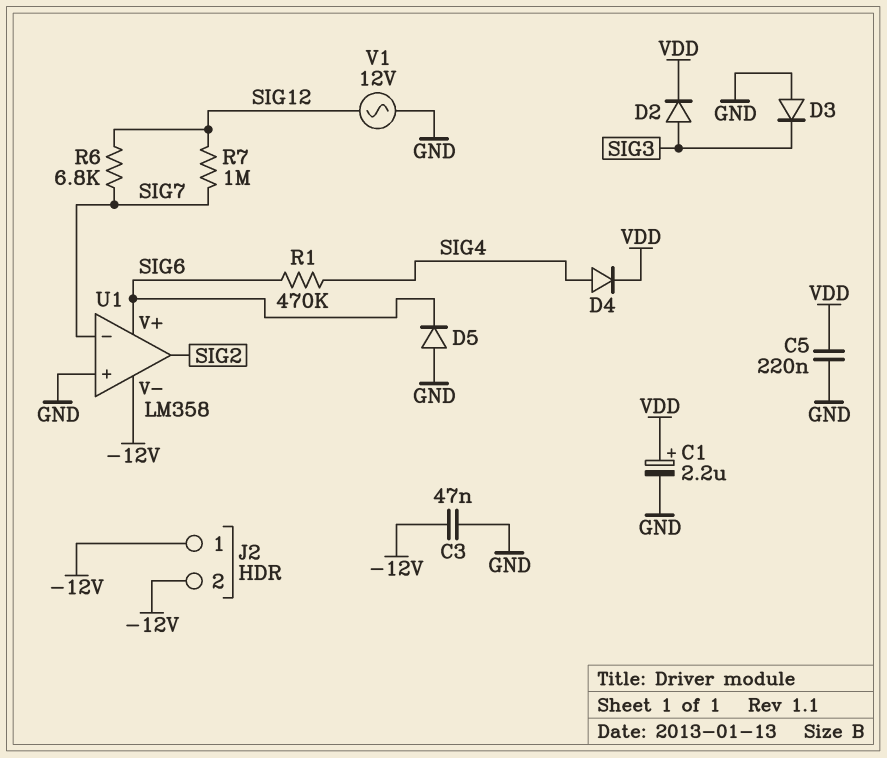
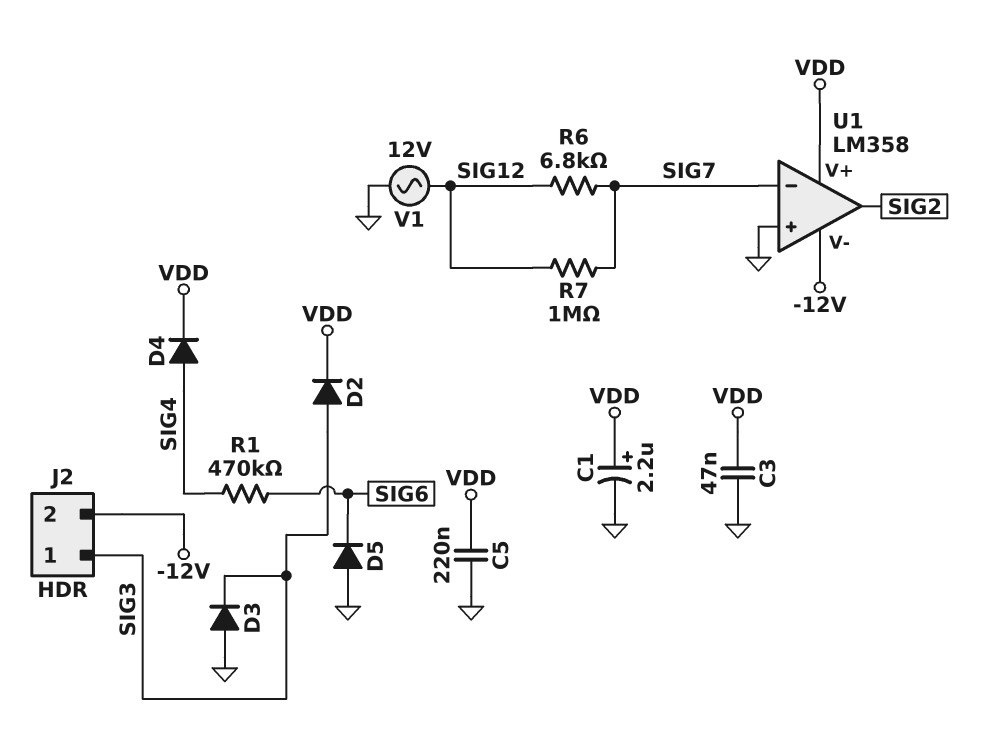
C3: 47nF (-12V, GND) -> 47nF (GND, VDD)
J2 pin 1: -12V -> SIG3
U1 pin V+: SIG6 -> VDD

